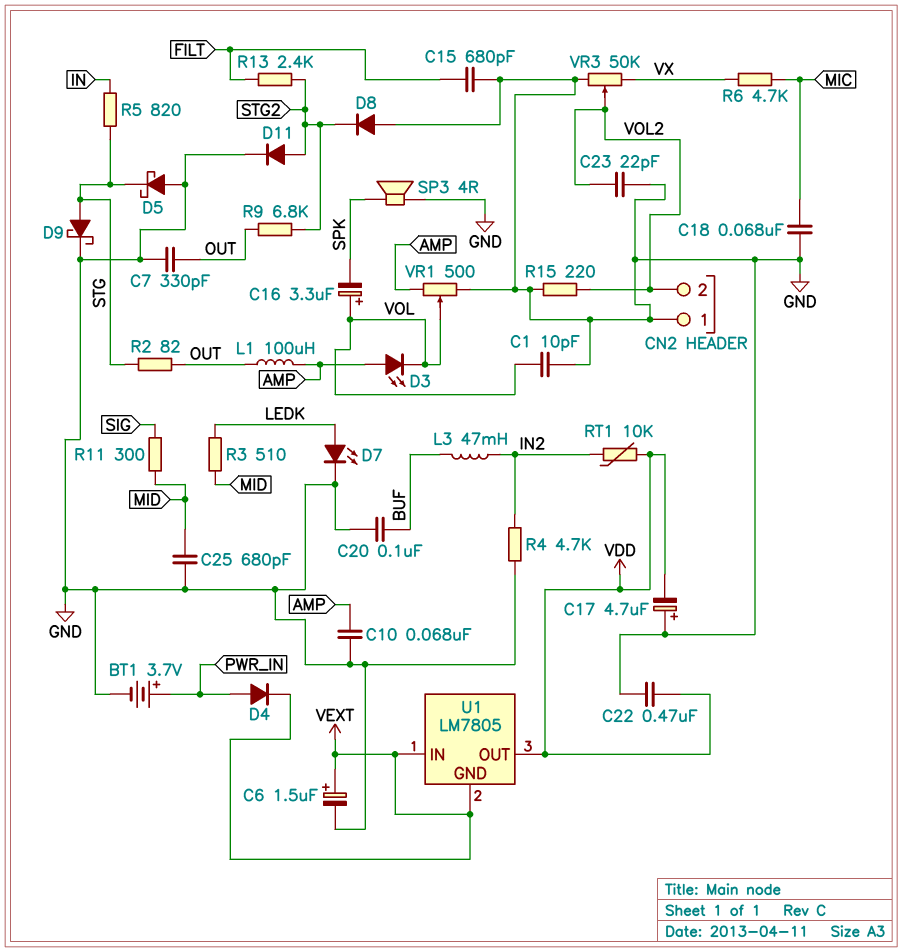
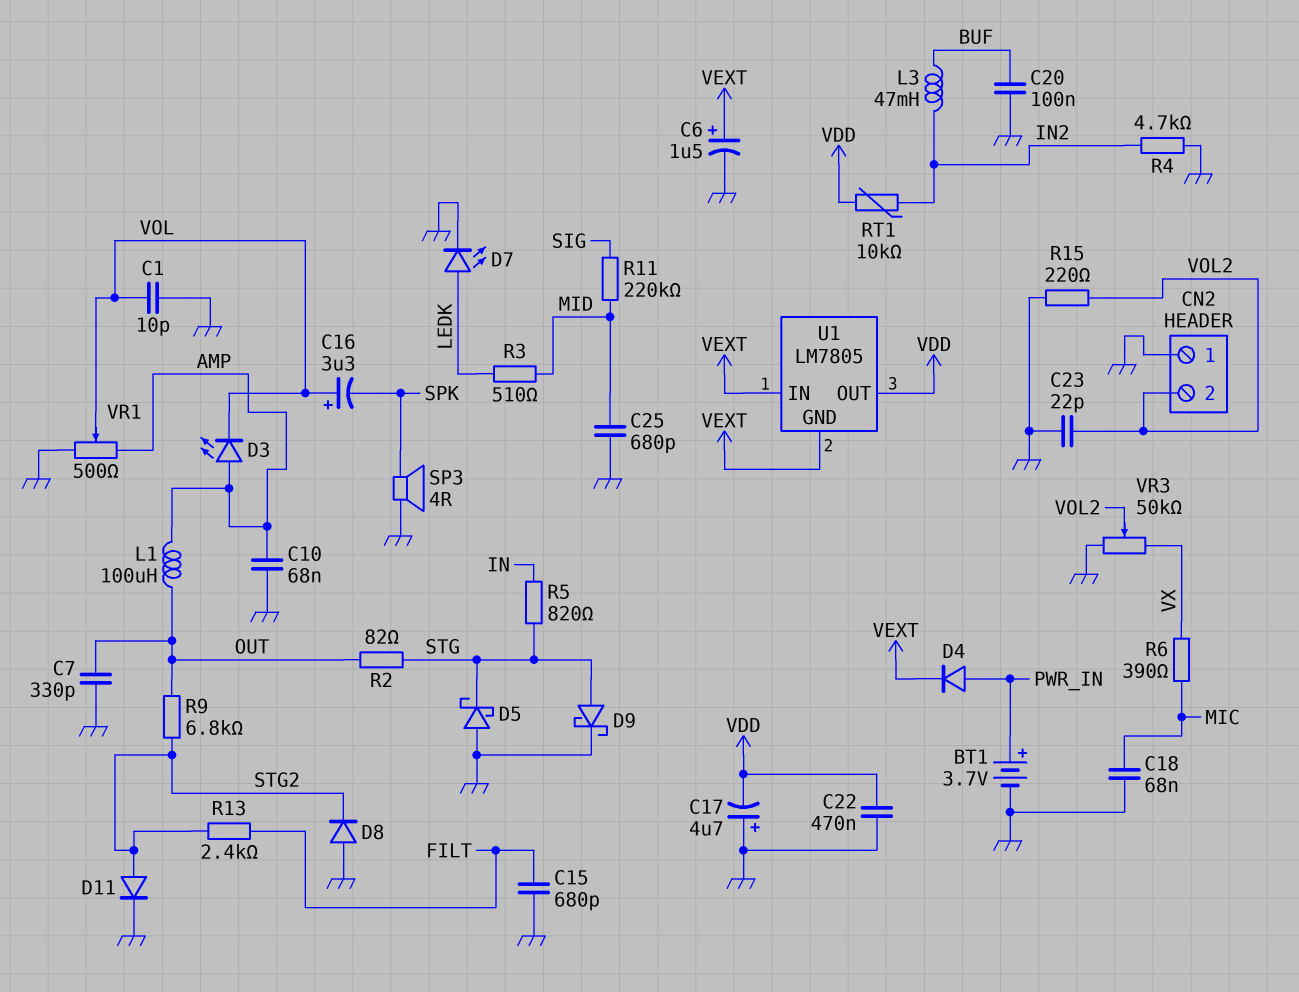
R6: 4.7k (MIC, VX) -> 390 (MIC, VX)
R11: 300 (MID, SIG) -> 220k (MID, SIG)

